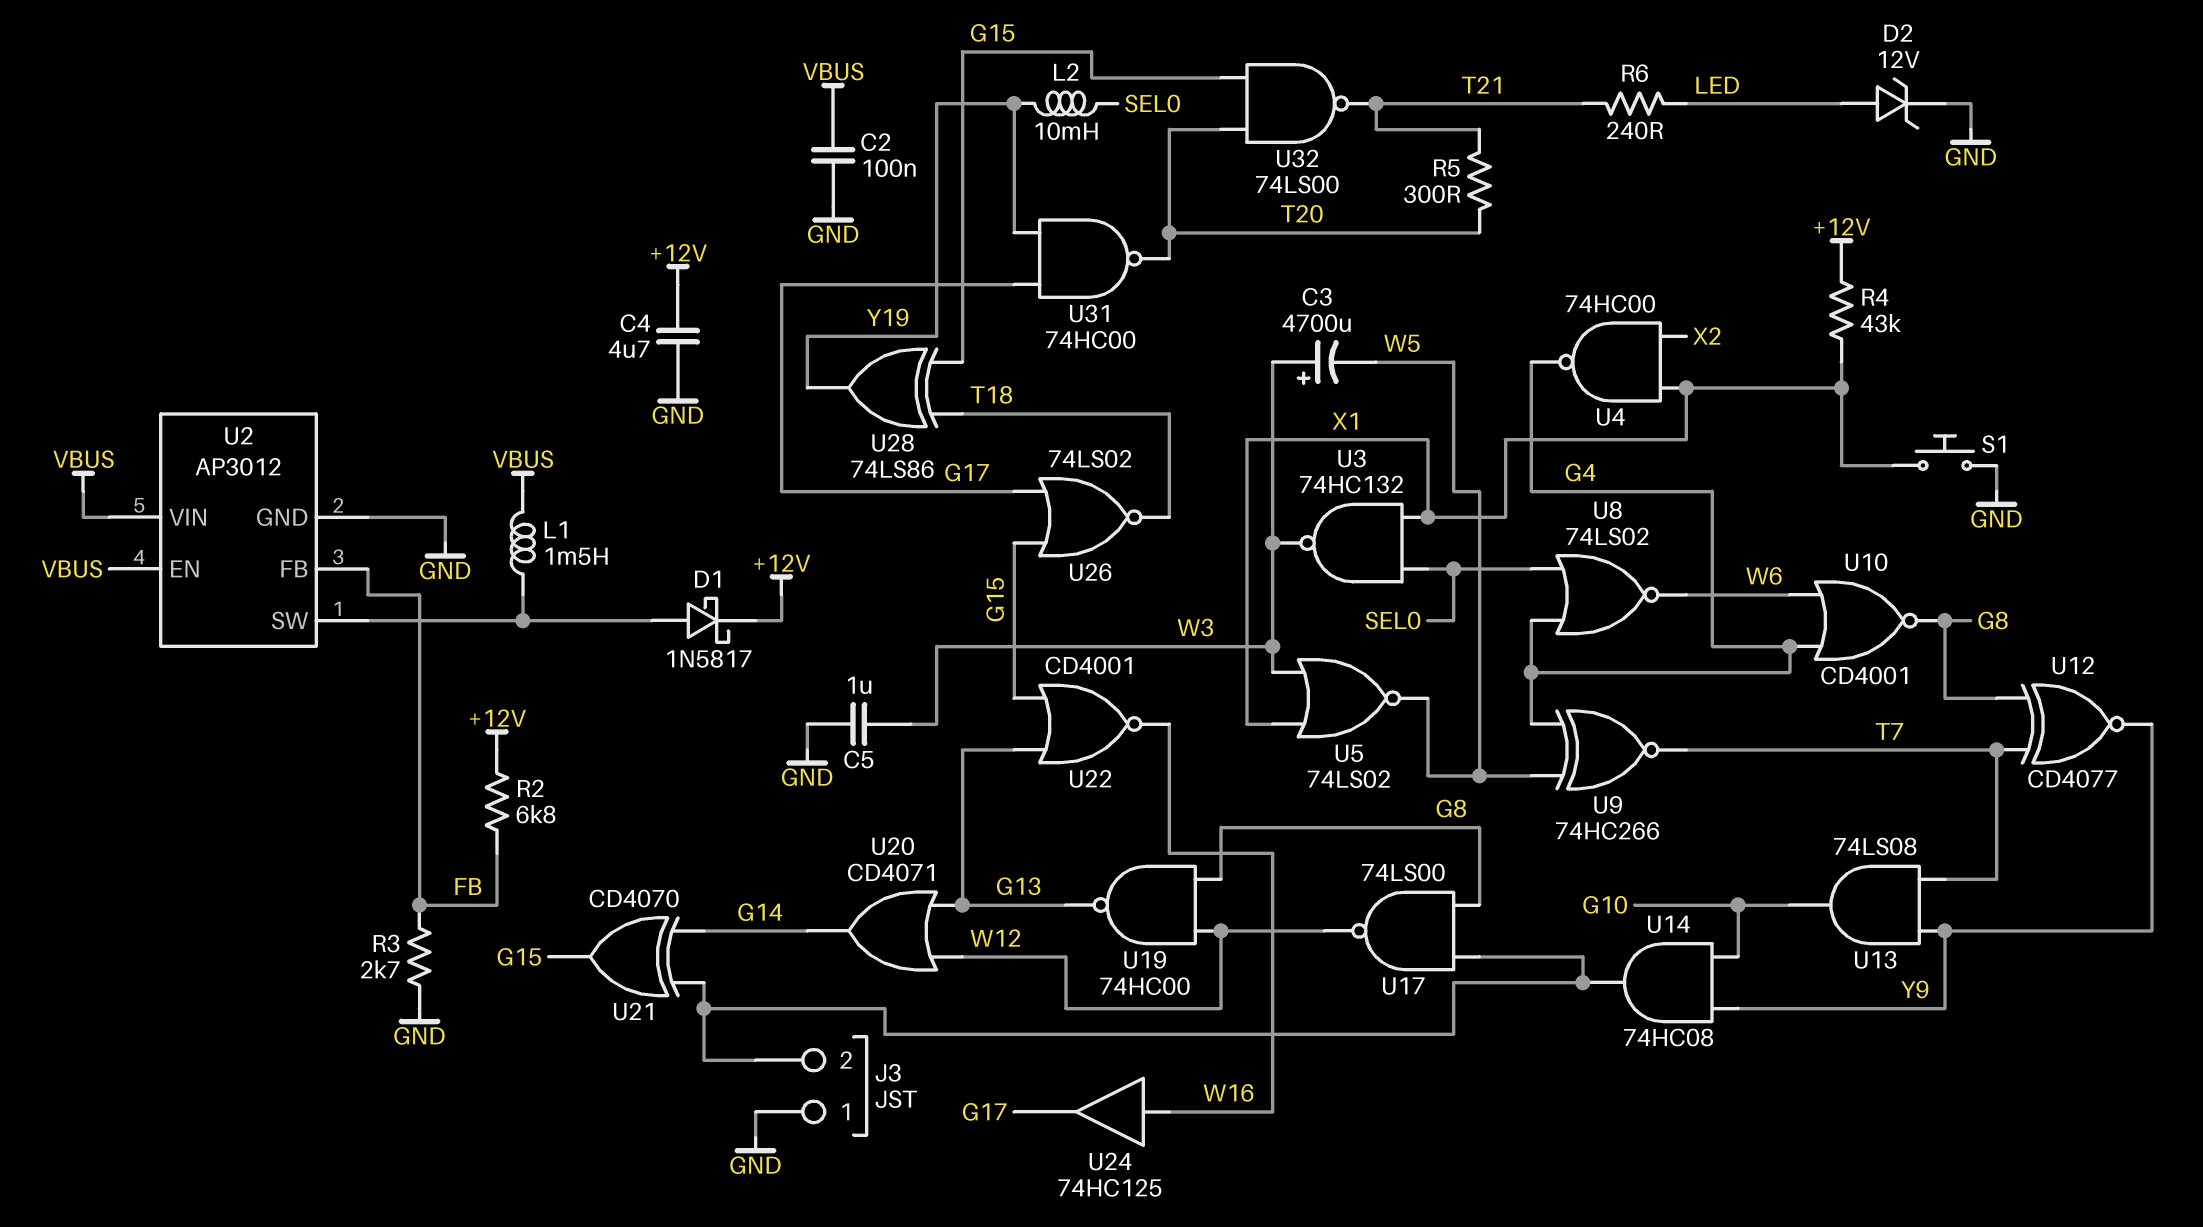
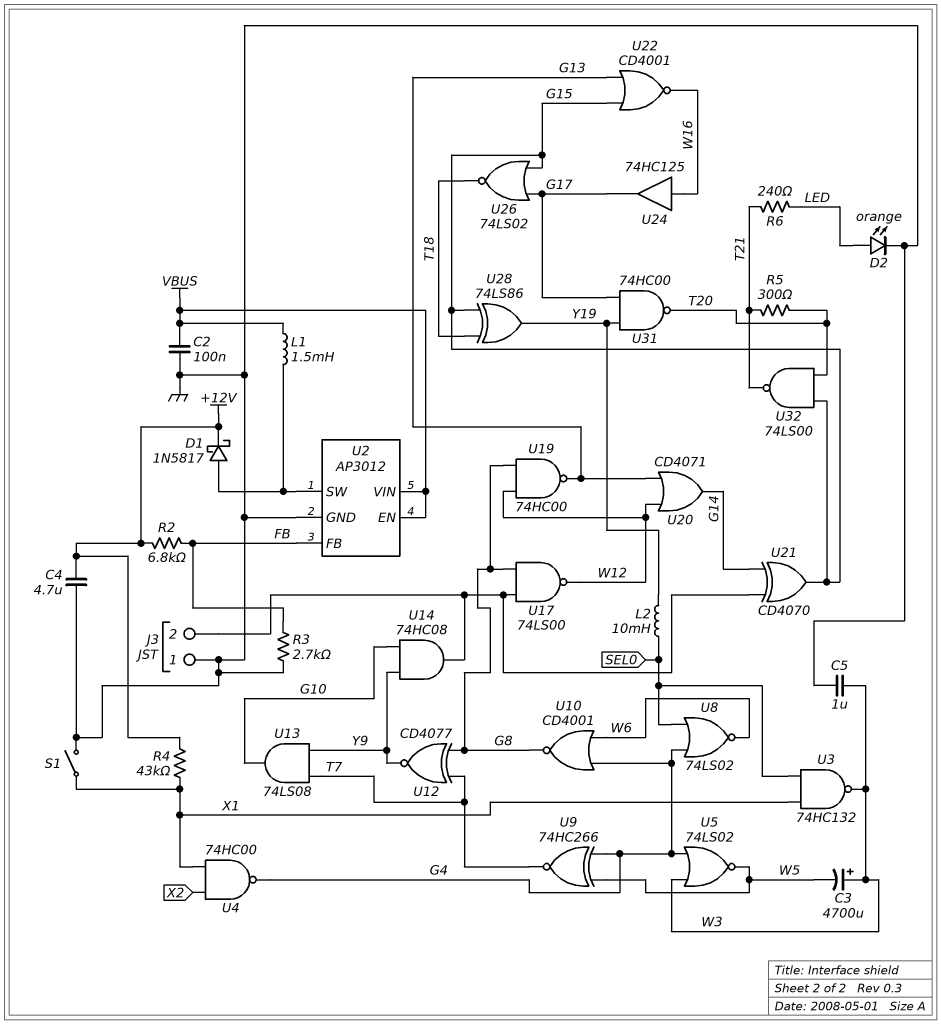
D2: zener 12V (A LED, K GND) -> LED orange (A LED, K GND)
S1: button (GND, X1) -> switch (GND, X1)
U5: NOR 74LS02 (in W3, in X1, out W5) -> NOR 74LS02 (in G4, in W3, out W5)

